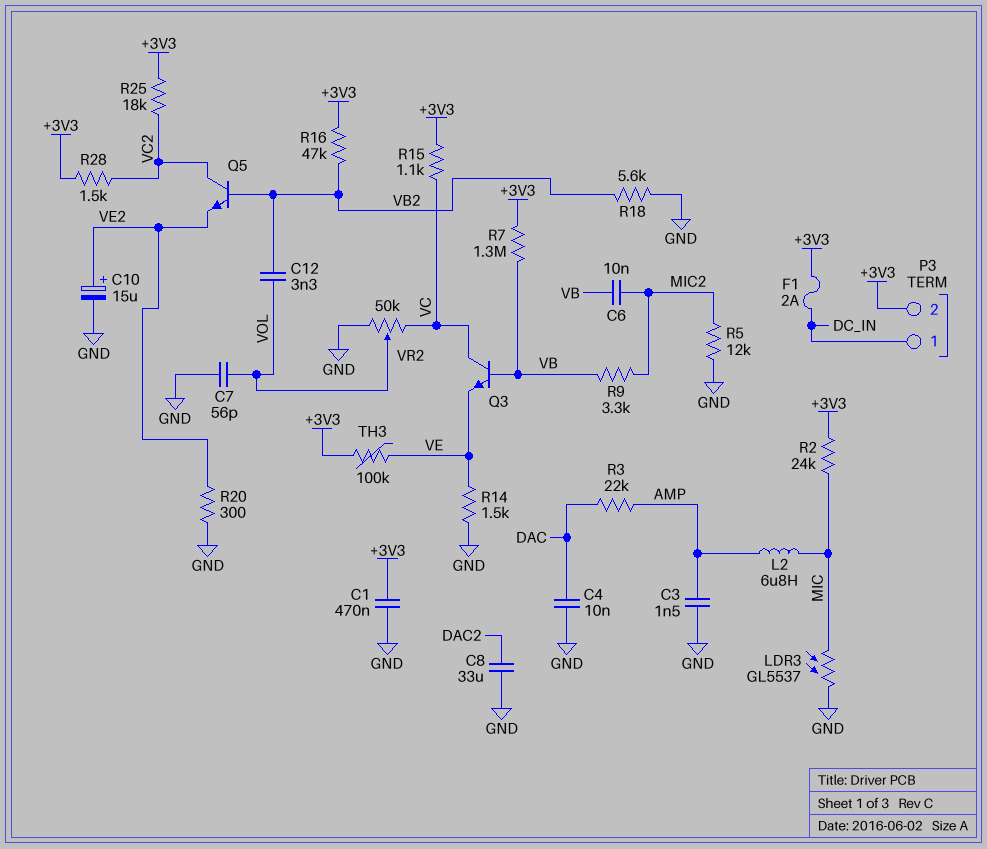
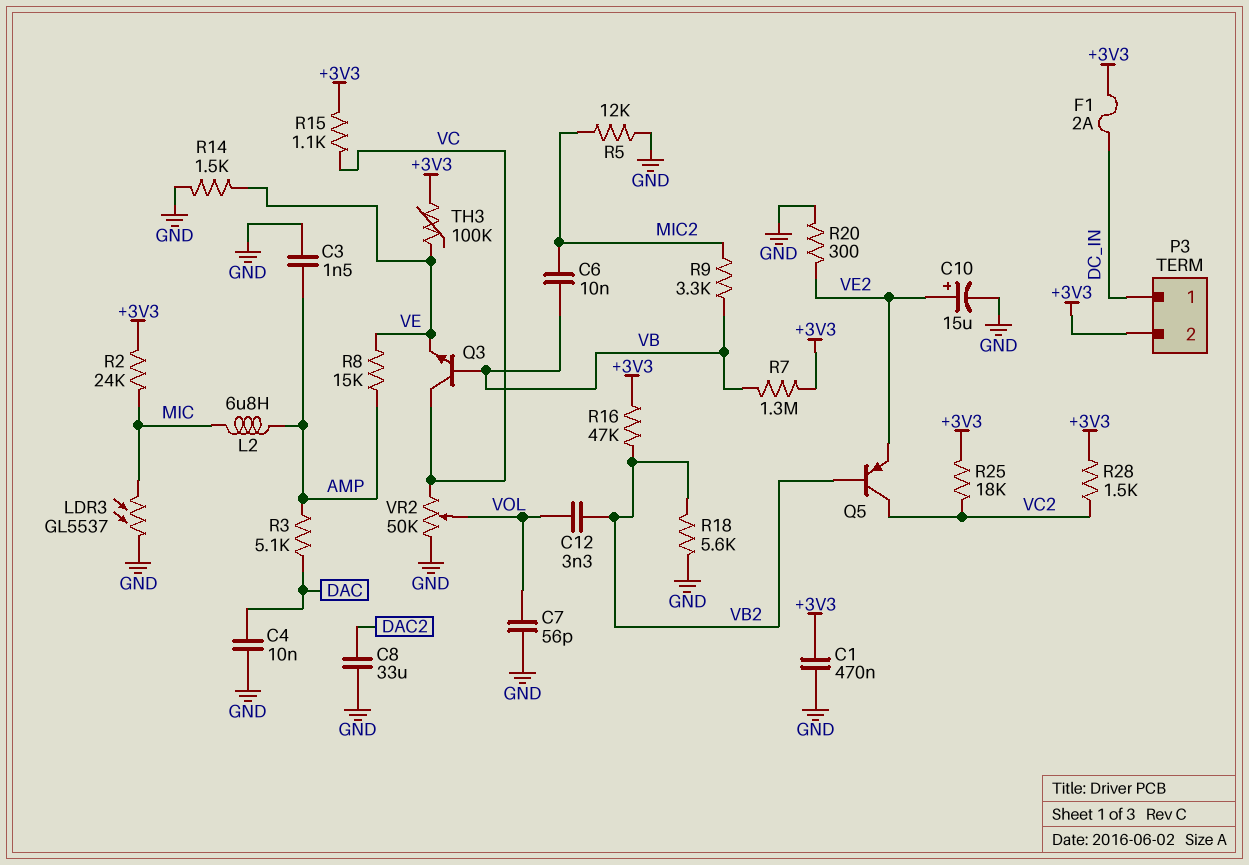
Q5: NPN (B VB2, C VC2, E VE2) -> PNP (B VB2, C VC2, E VE2)
R3: 22k (AMP, DAC) -> 5.1k (AMP, DAC)
R8: none -> 15k (AMP, VE)

